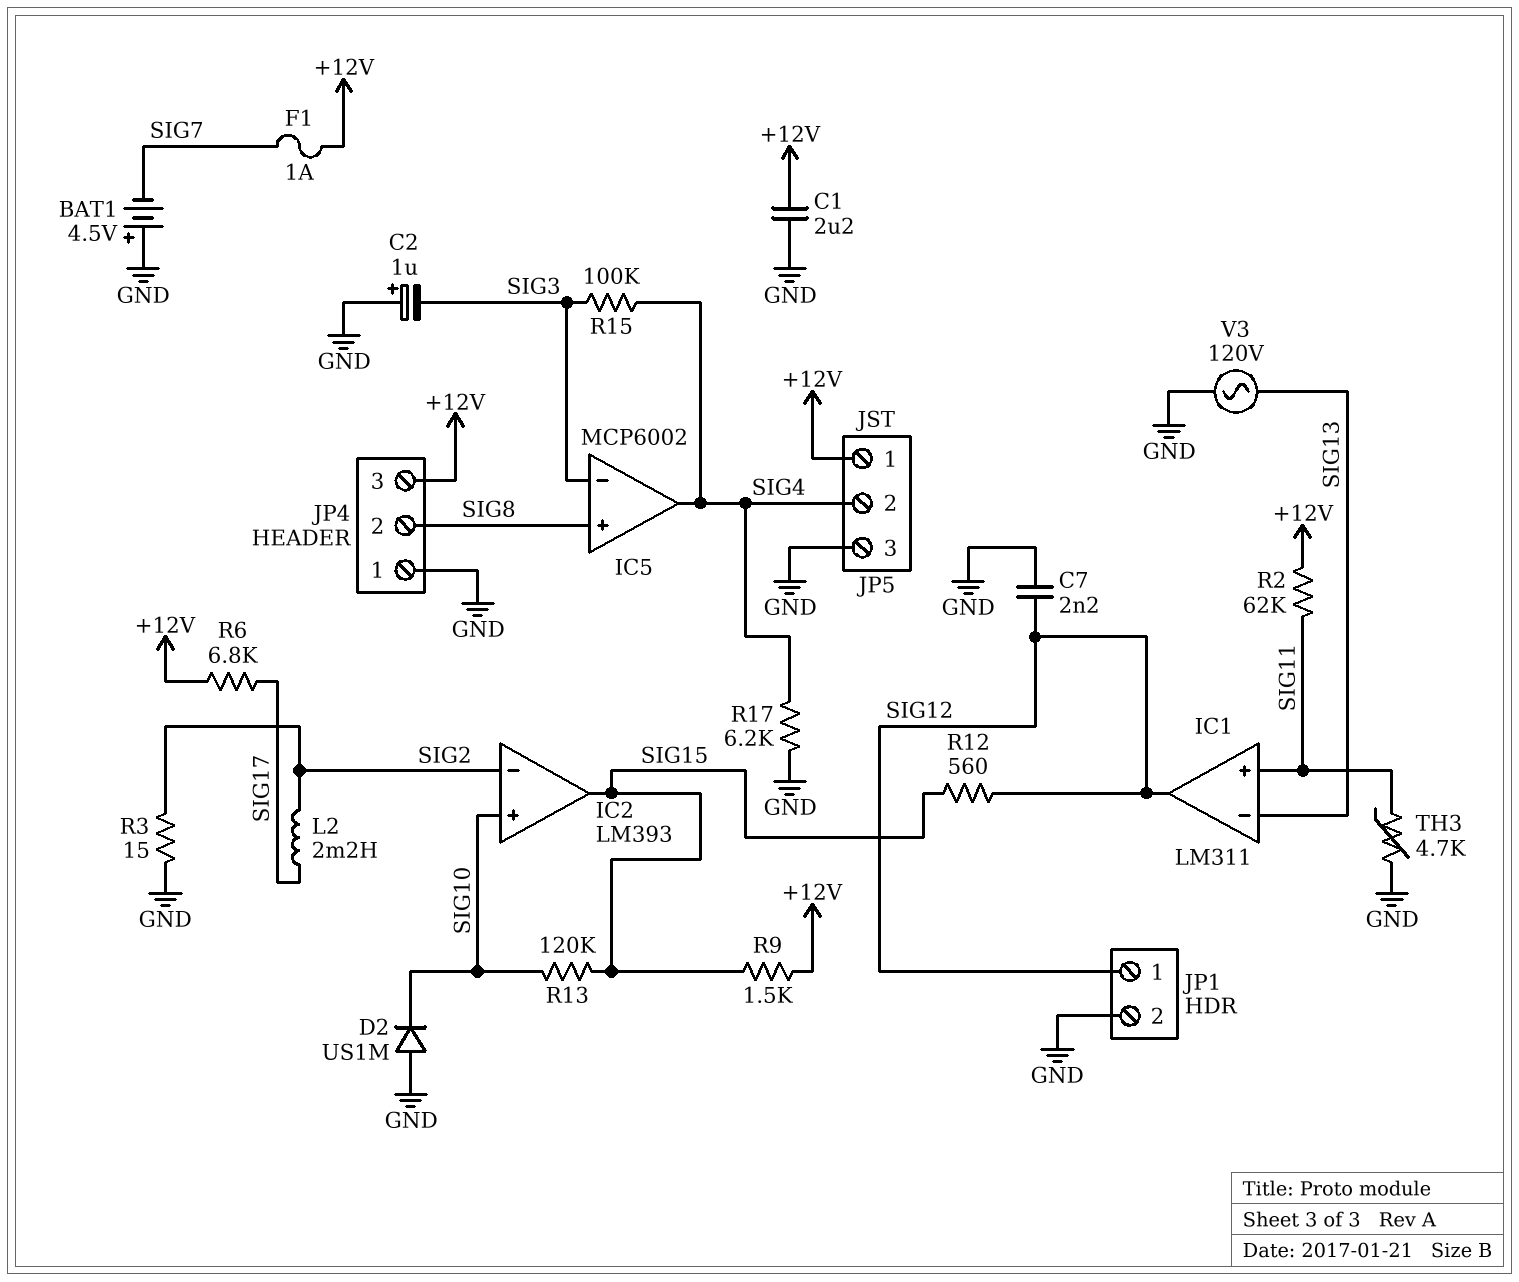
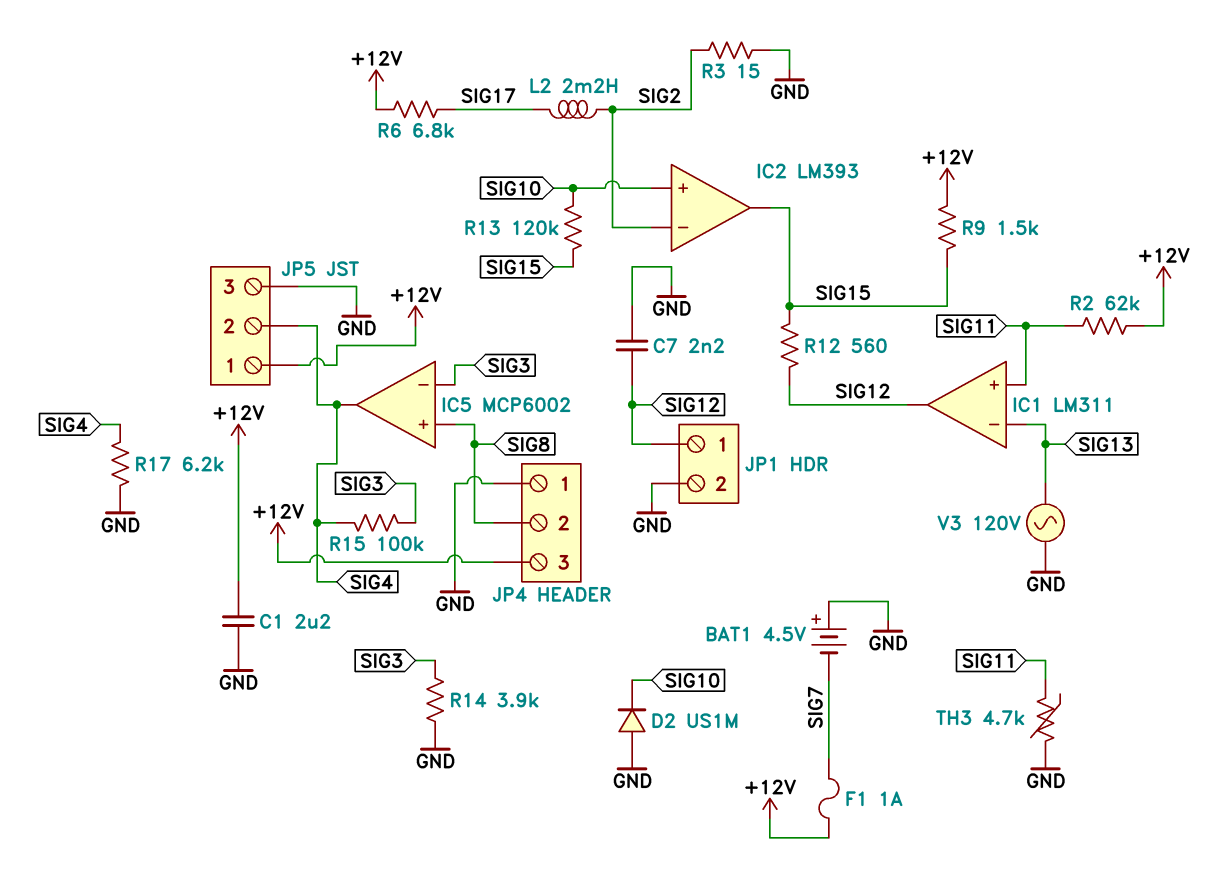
C2: 1uF (plus GND, minus SIG3) -> none
R14: none -> 3.9k (GND, SIG3)

